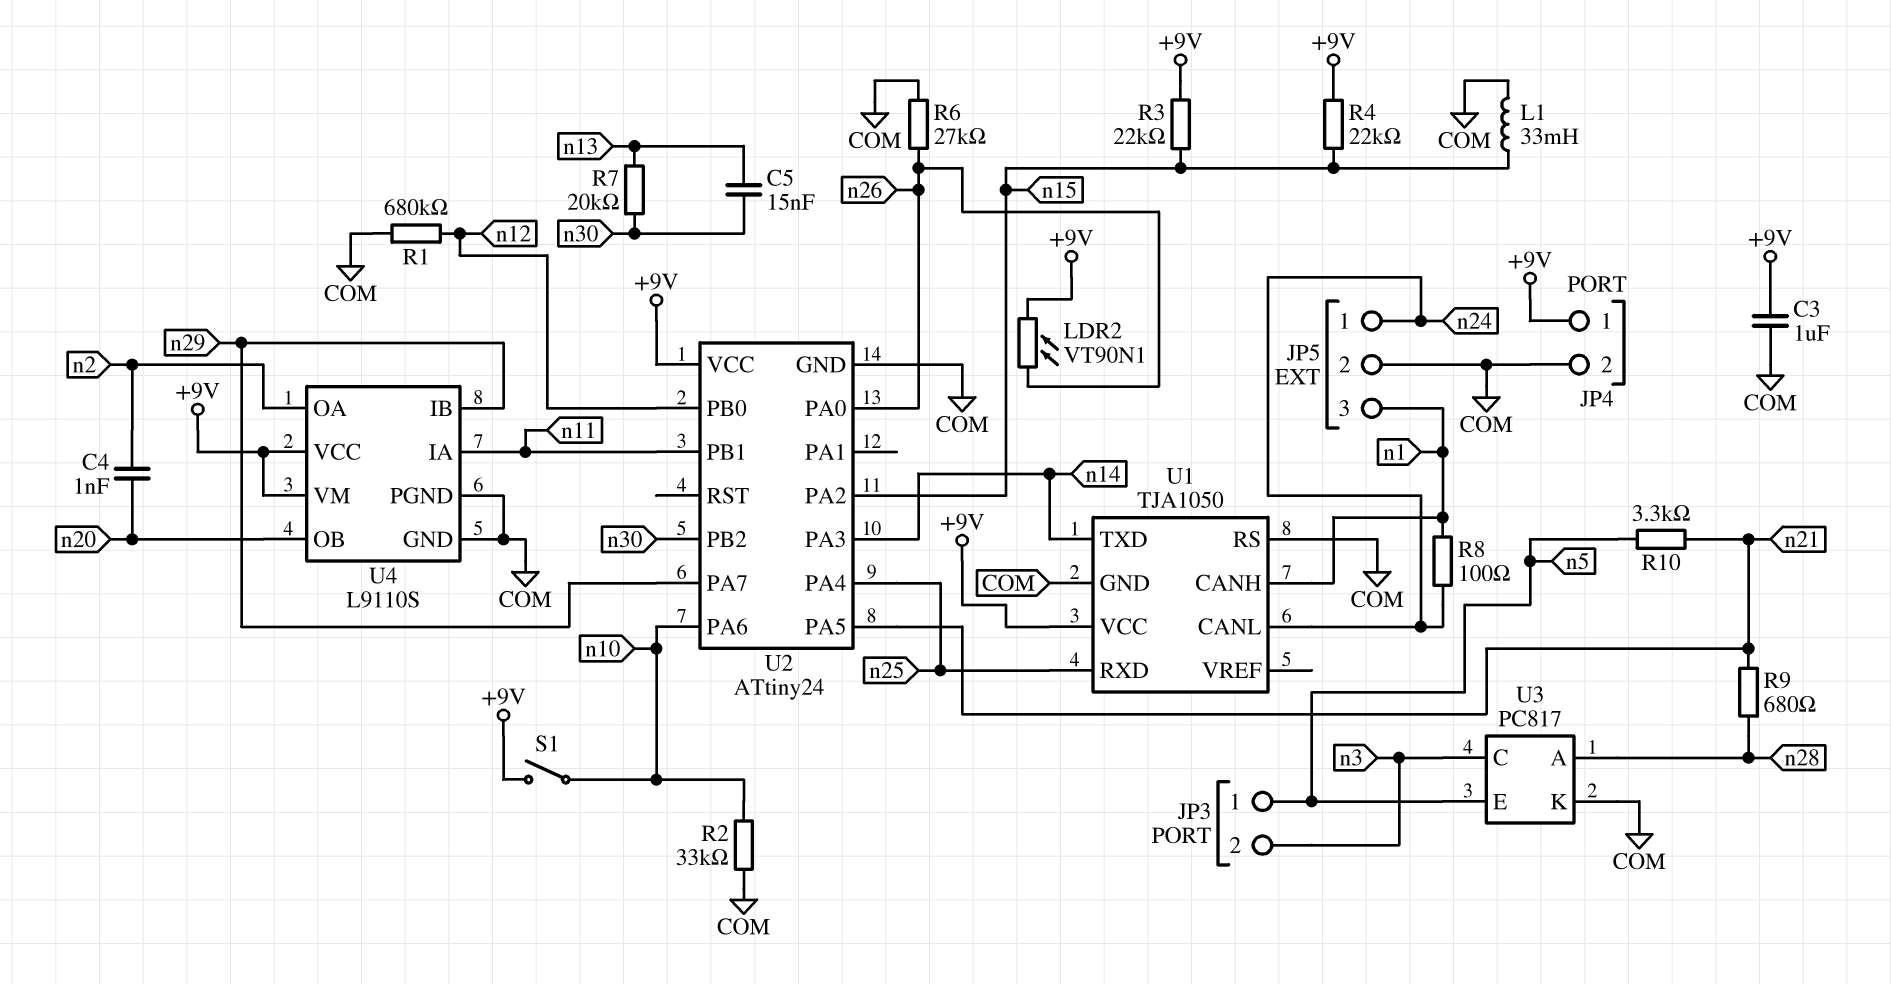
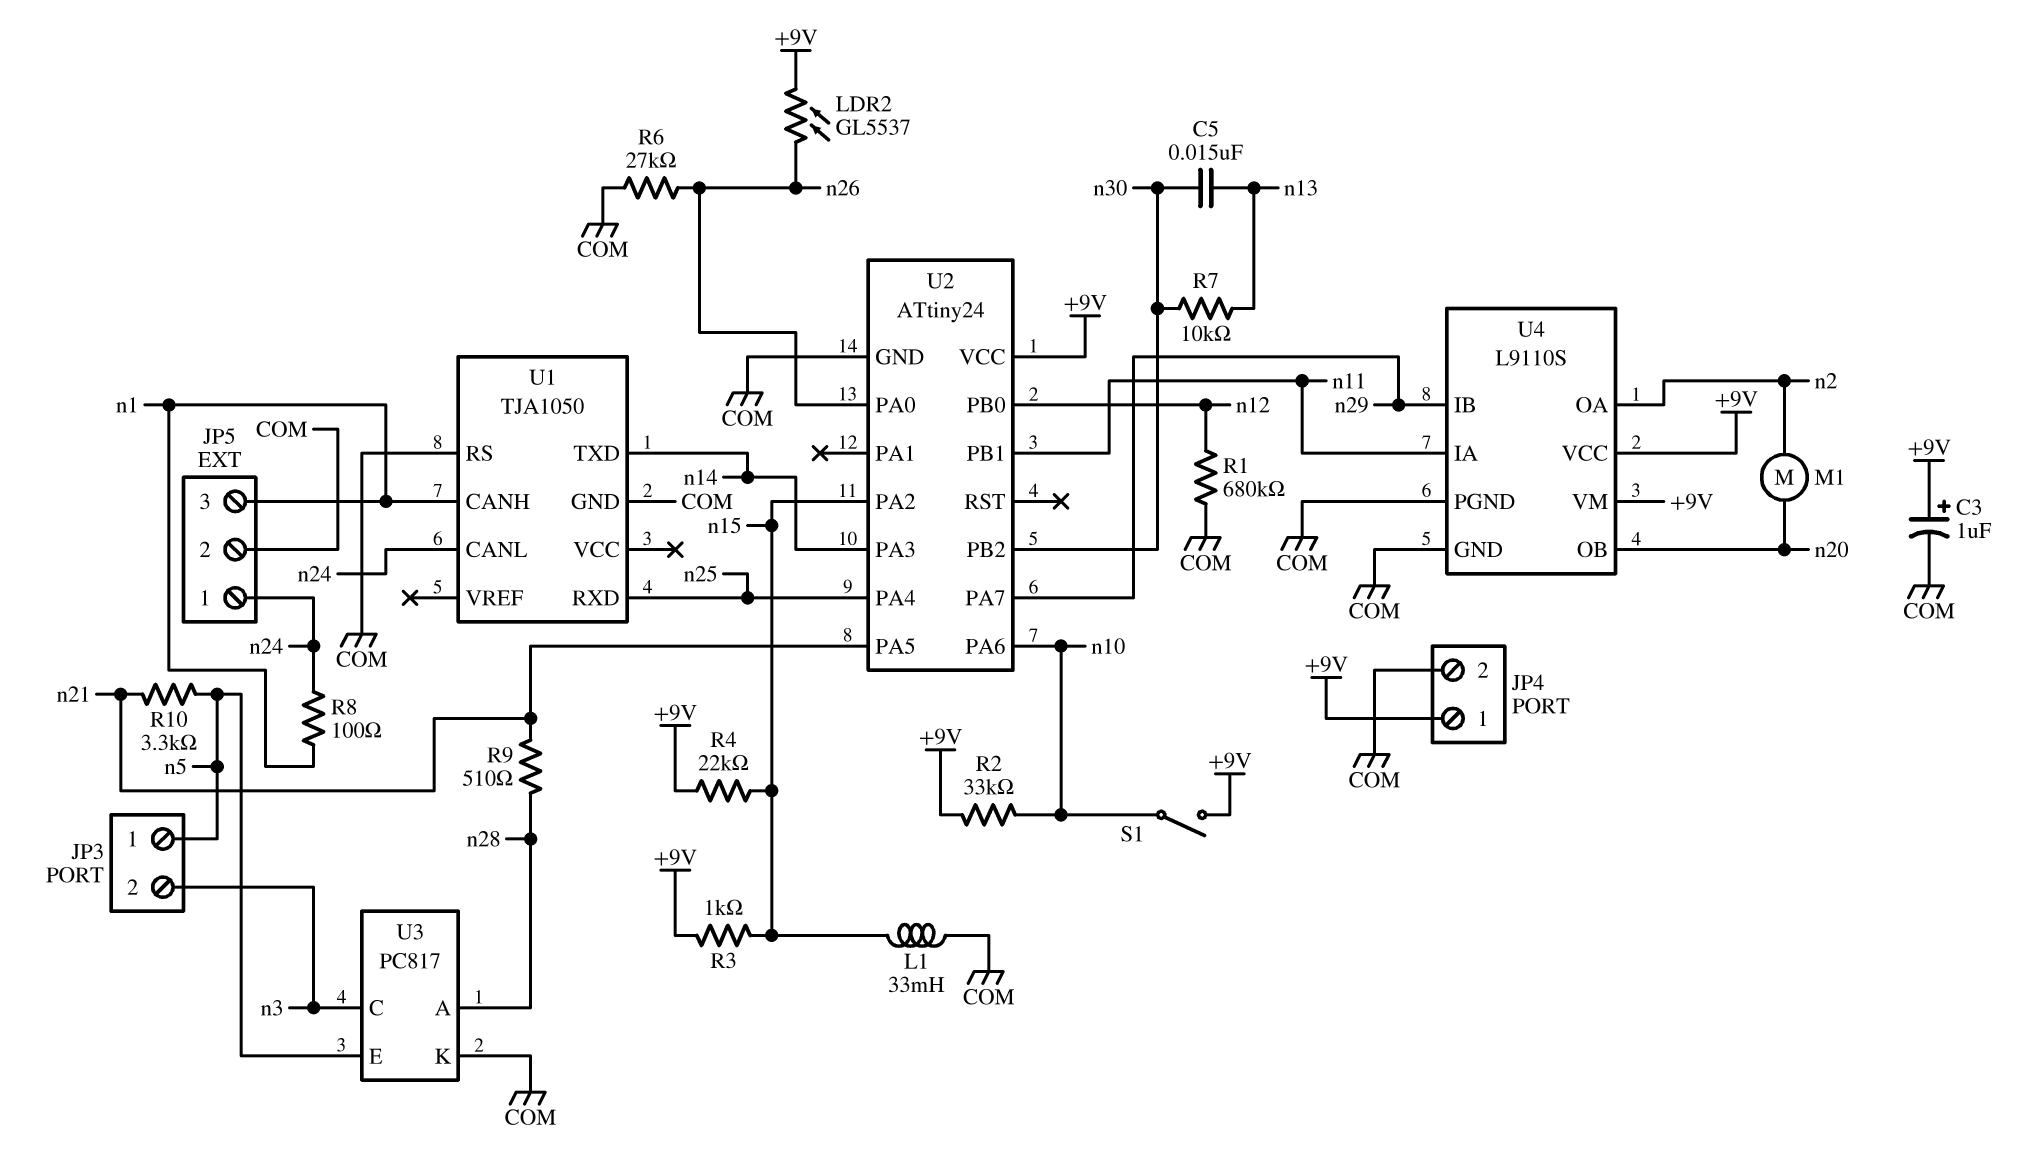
C3: 1uF (+9V, COM) -> 1uF (plus +9V, minus COM)
C4: 1nF (n2, n20) -> none
LDR2: VT90N1 (+9V, n26) -> GL5537 (+9V, n26)
M1: none -> motor (n2, n20)
R2: 33k (COM, n10) -> 33k (+9V, n10)
R3: 22k (+9V, n15) -> 1k (+9V, n15)
R7: 20k (n13, n30) -> 10k (n13, n30)
R9: 680 (n21, n28) -> 510 (n21, n28)
U1 pin VCC: +9V -> none

